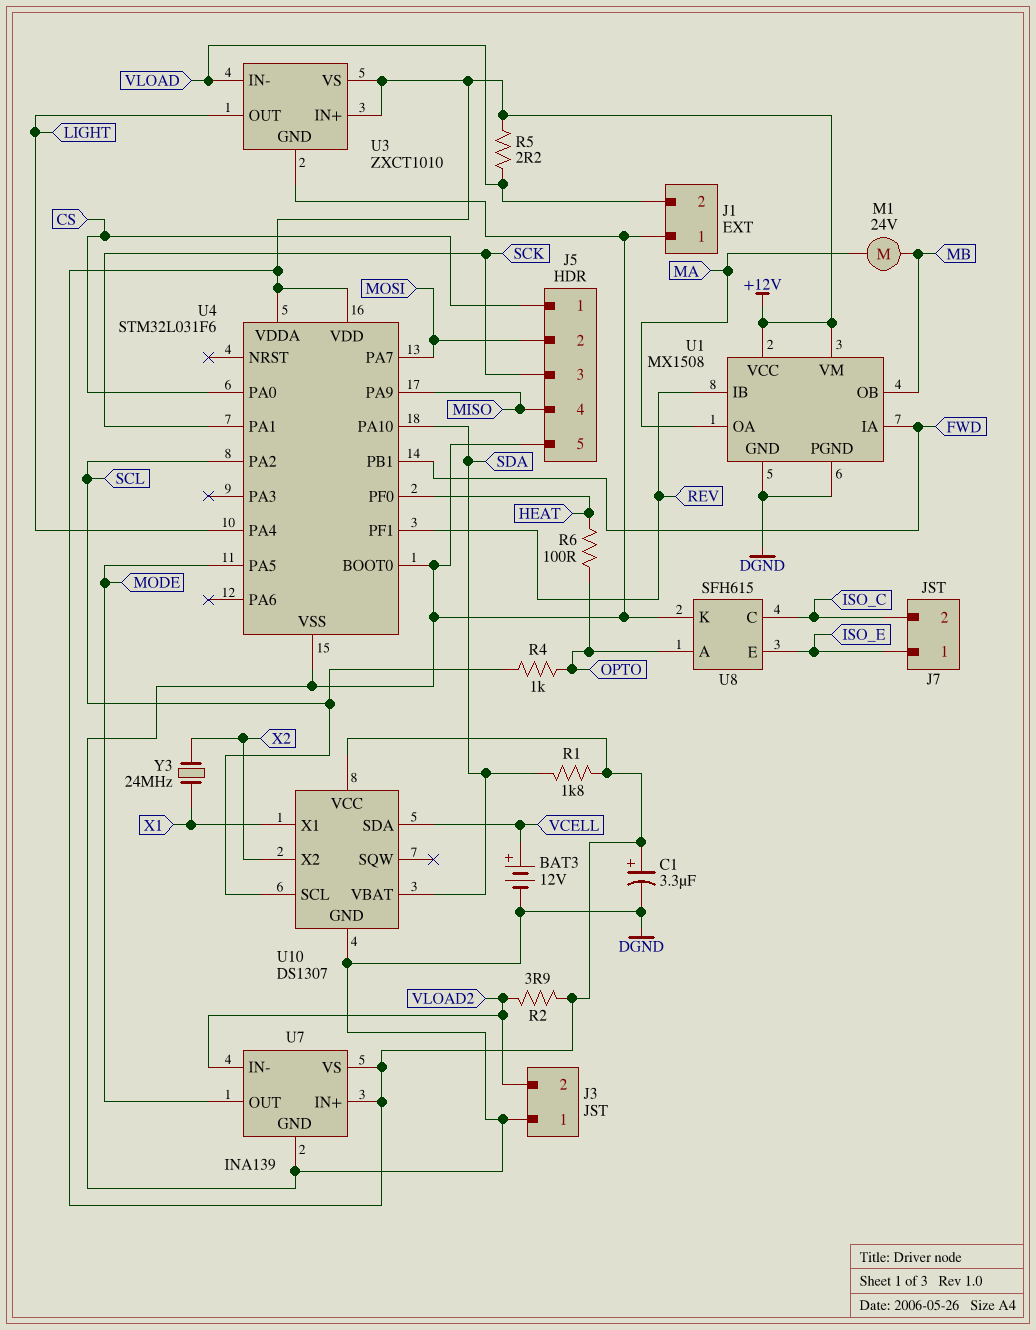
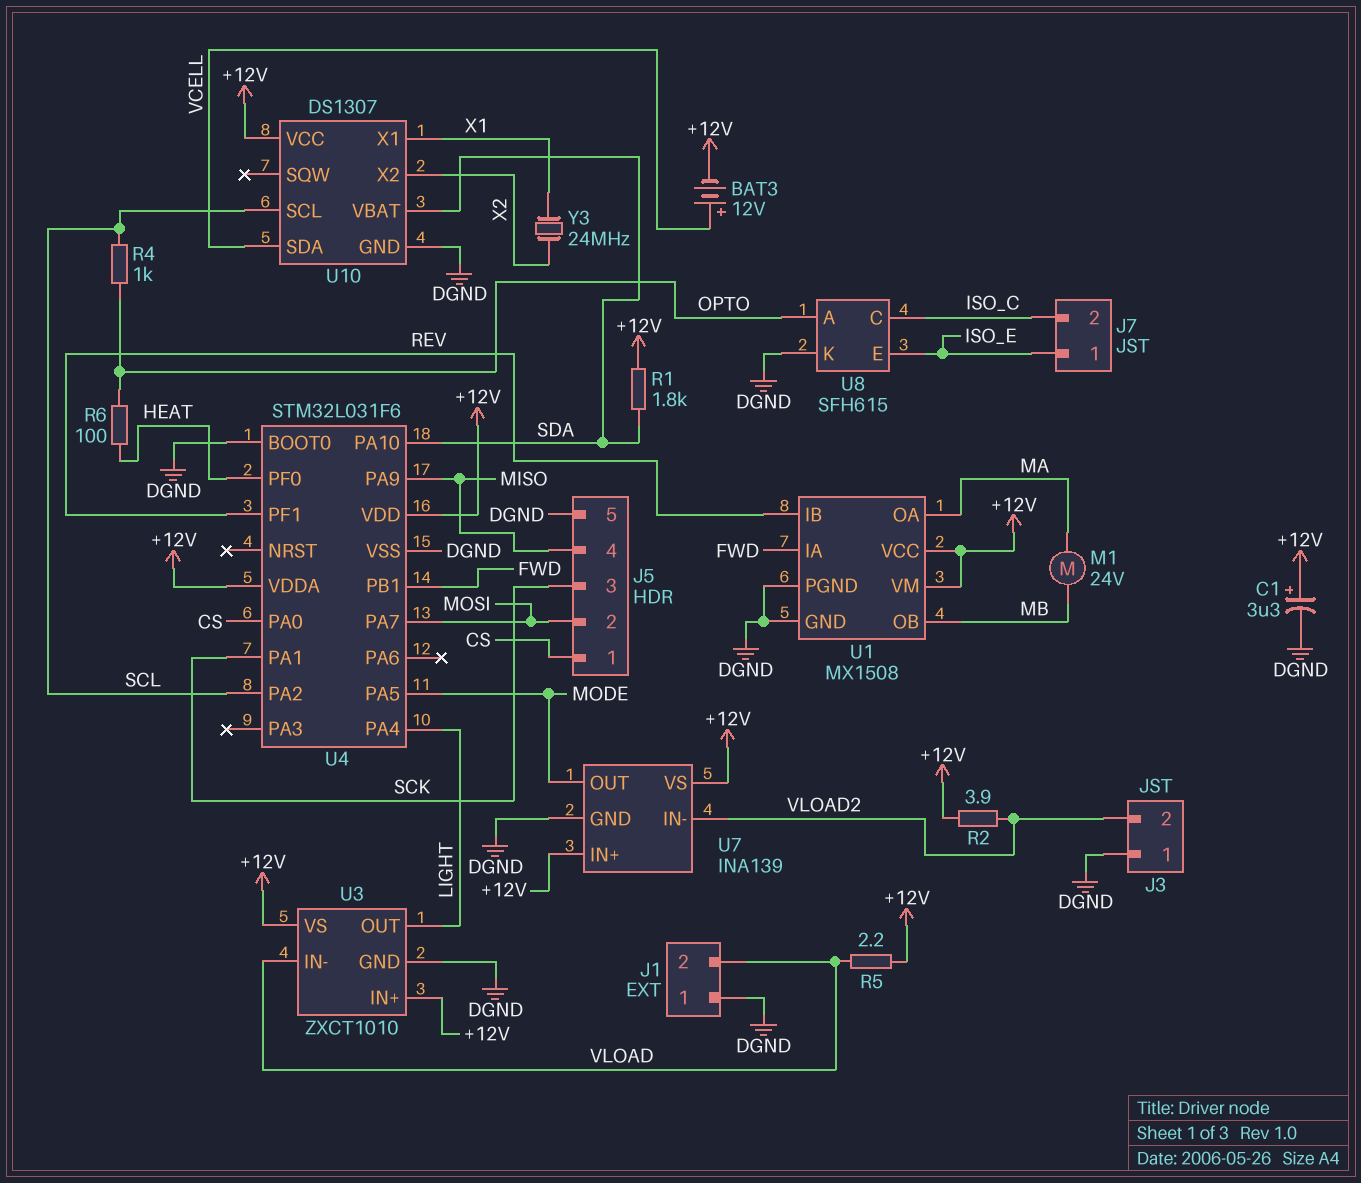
BAT3: 12V (plus VCELL, minus DGND) -> 12V (plus VCELL, minus +12V)

